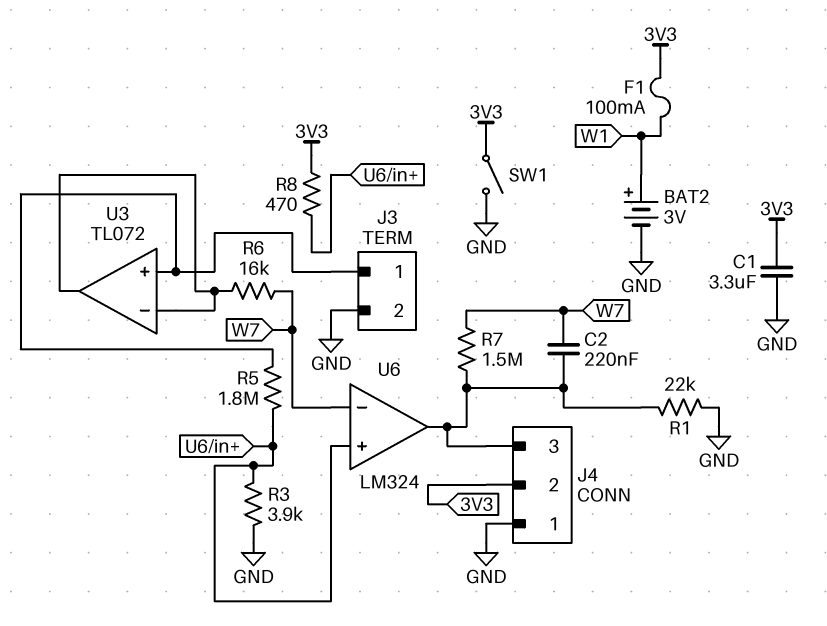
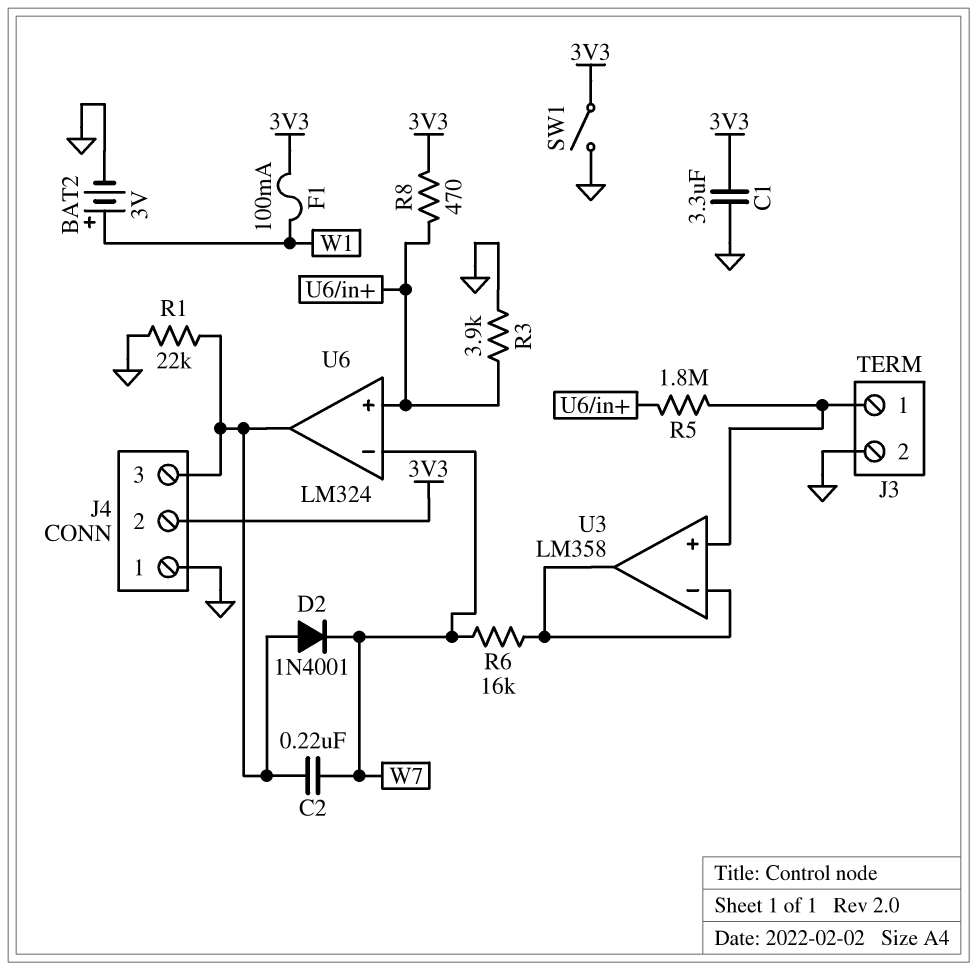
D2: none -> diode 1N4001 (A J4/3, K W7)
R7: 1.5M (J4/3, W7) -> none
U3: TL072 -> LM358

